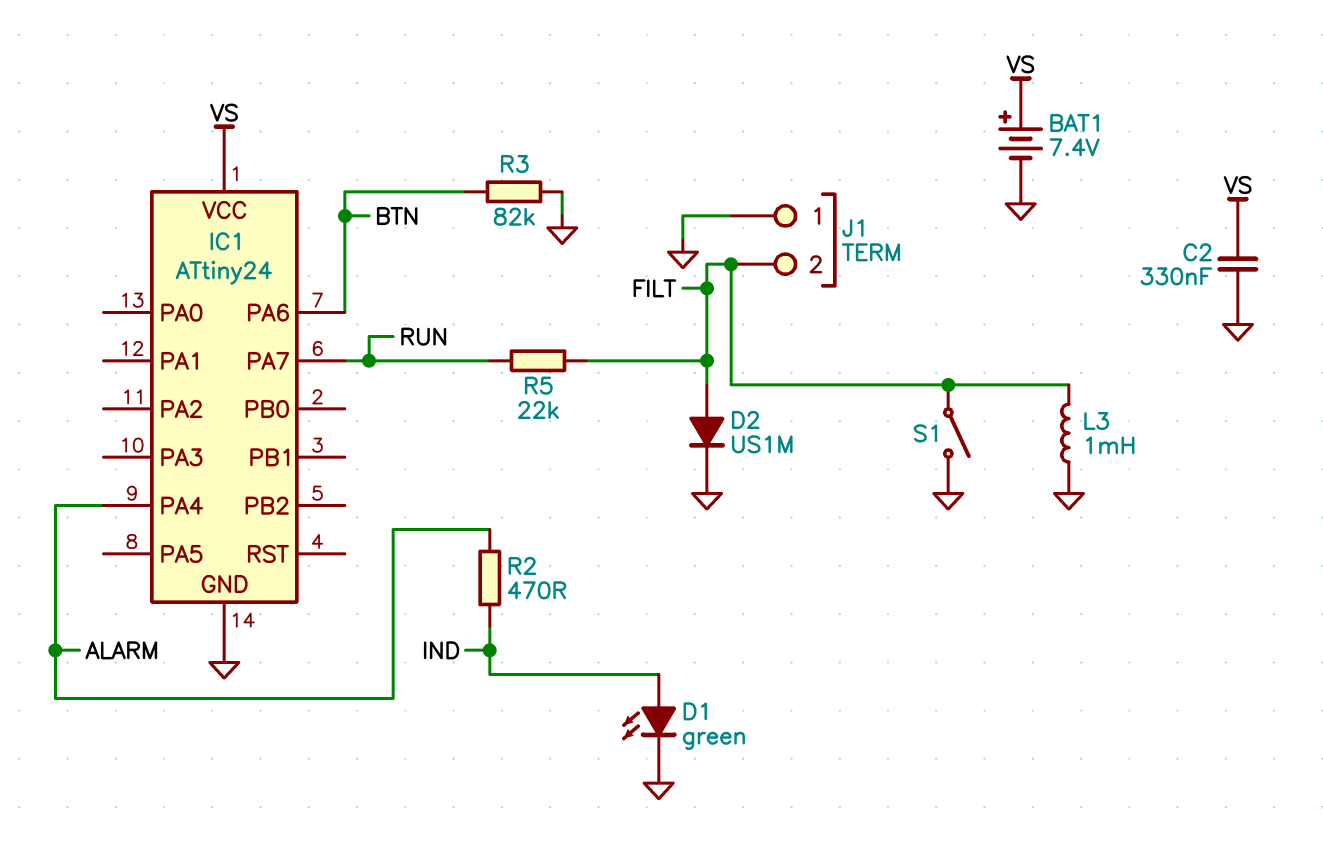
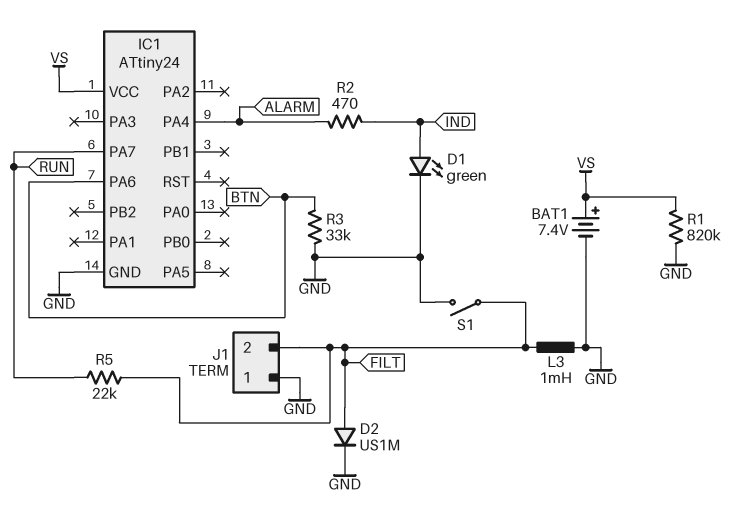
C2: 330nF (GND, VS) -> none
R1: none -> 820k (GND, VS)
R3: 82k (BTN, GND) -> 33k (BTN, GND)

